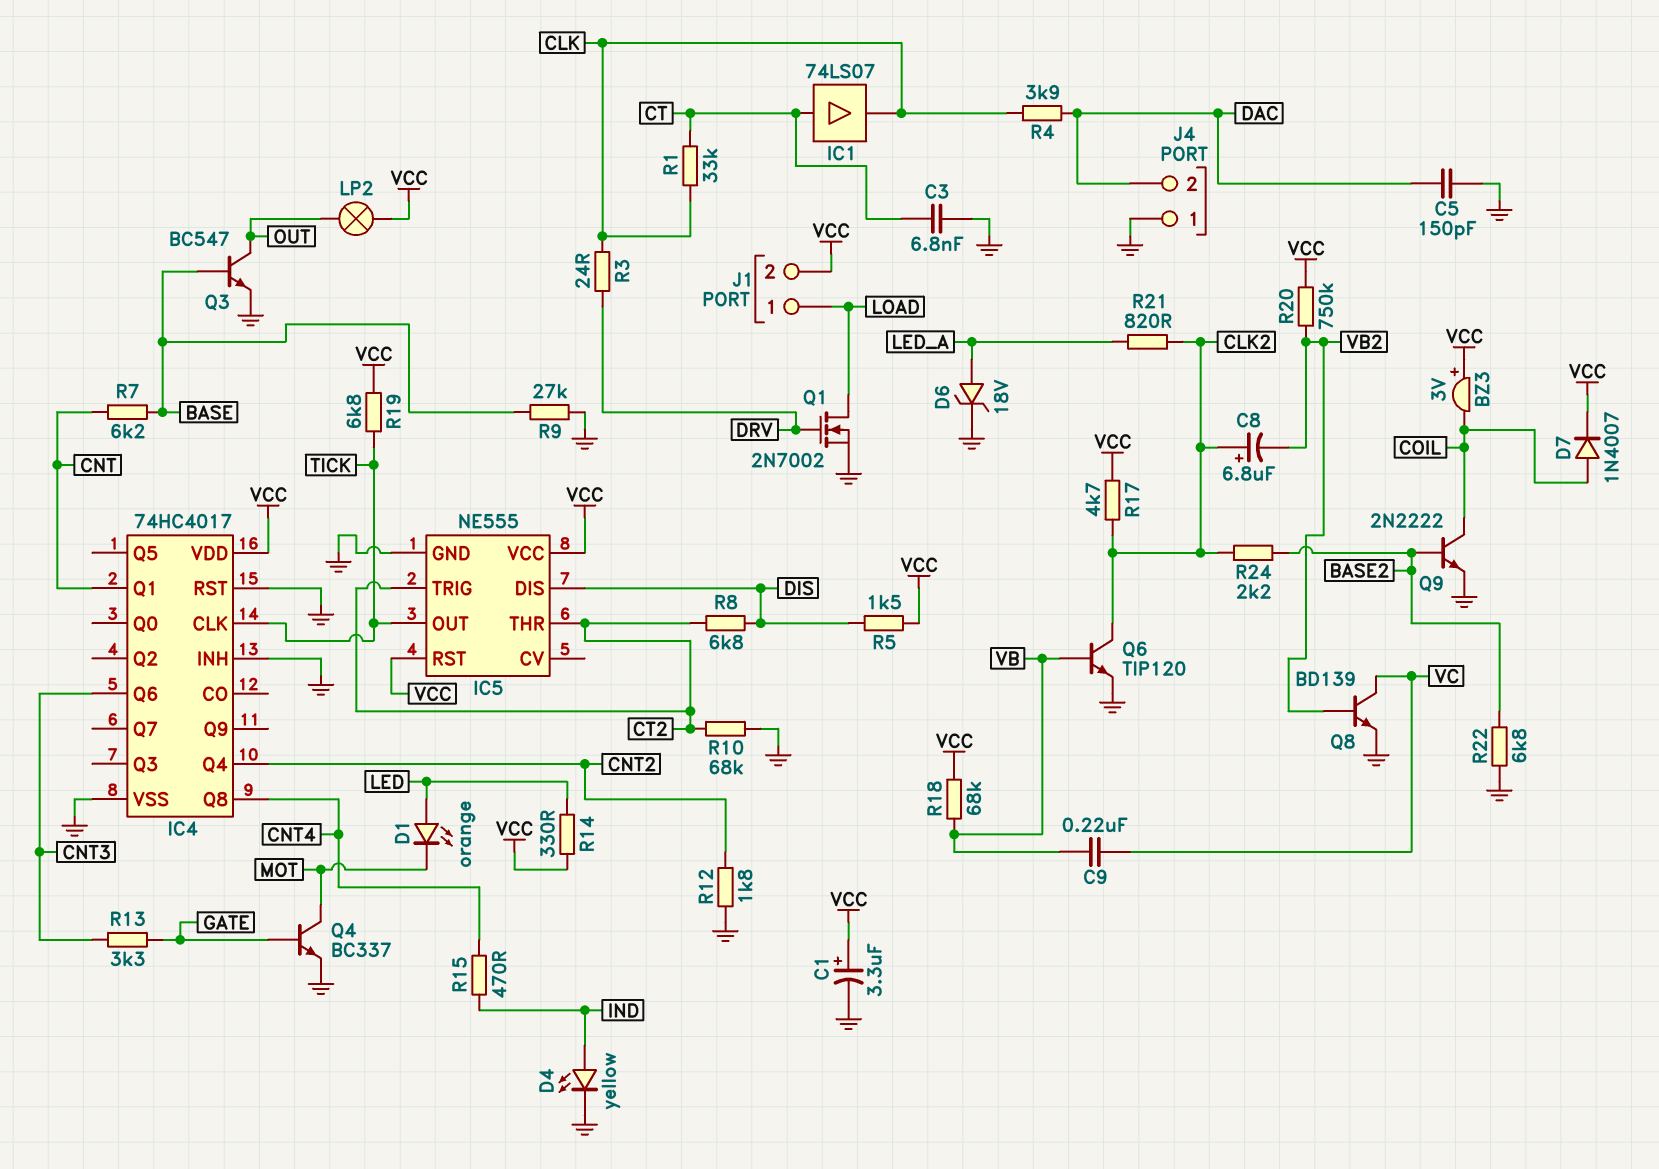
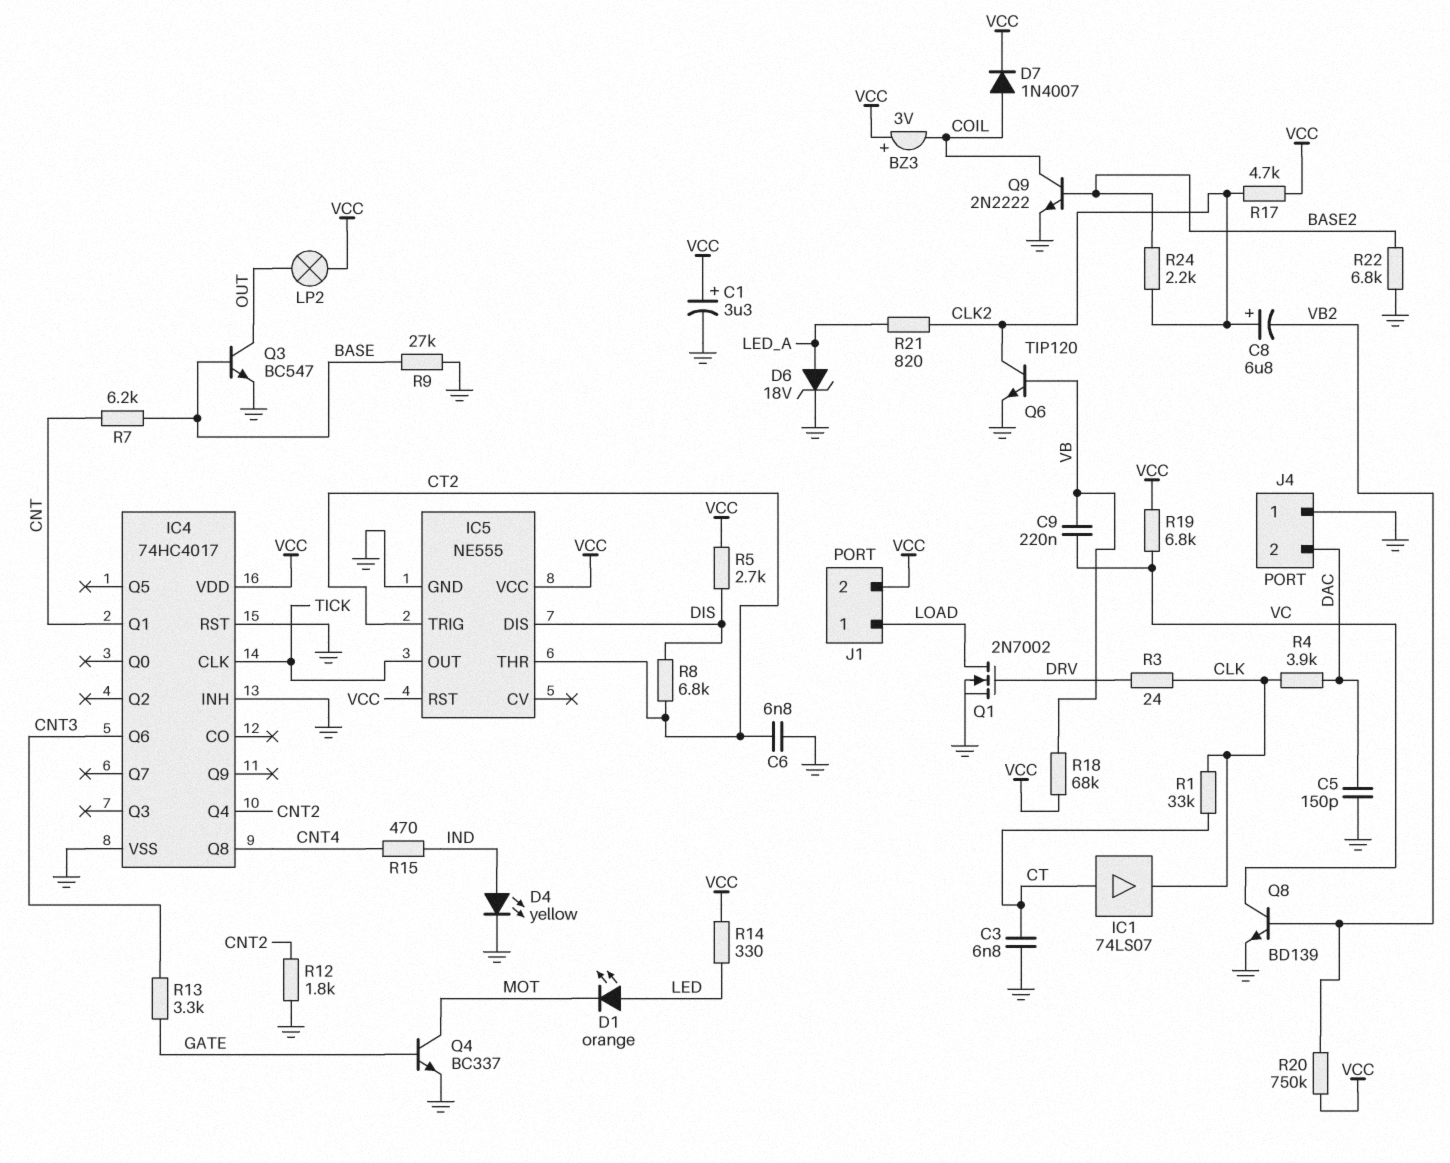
C6: none -> 6.8nF (CT2, GND)
R5: 1.5k (DIS, VCC) -> 2.7k (DIS, VCC)
R10: 68k (CT2, GND) -> none
R19: 6.8k (TICK, VCC) -> 6.8k (VC, VCC)

